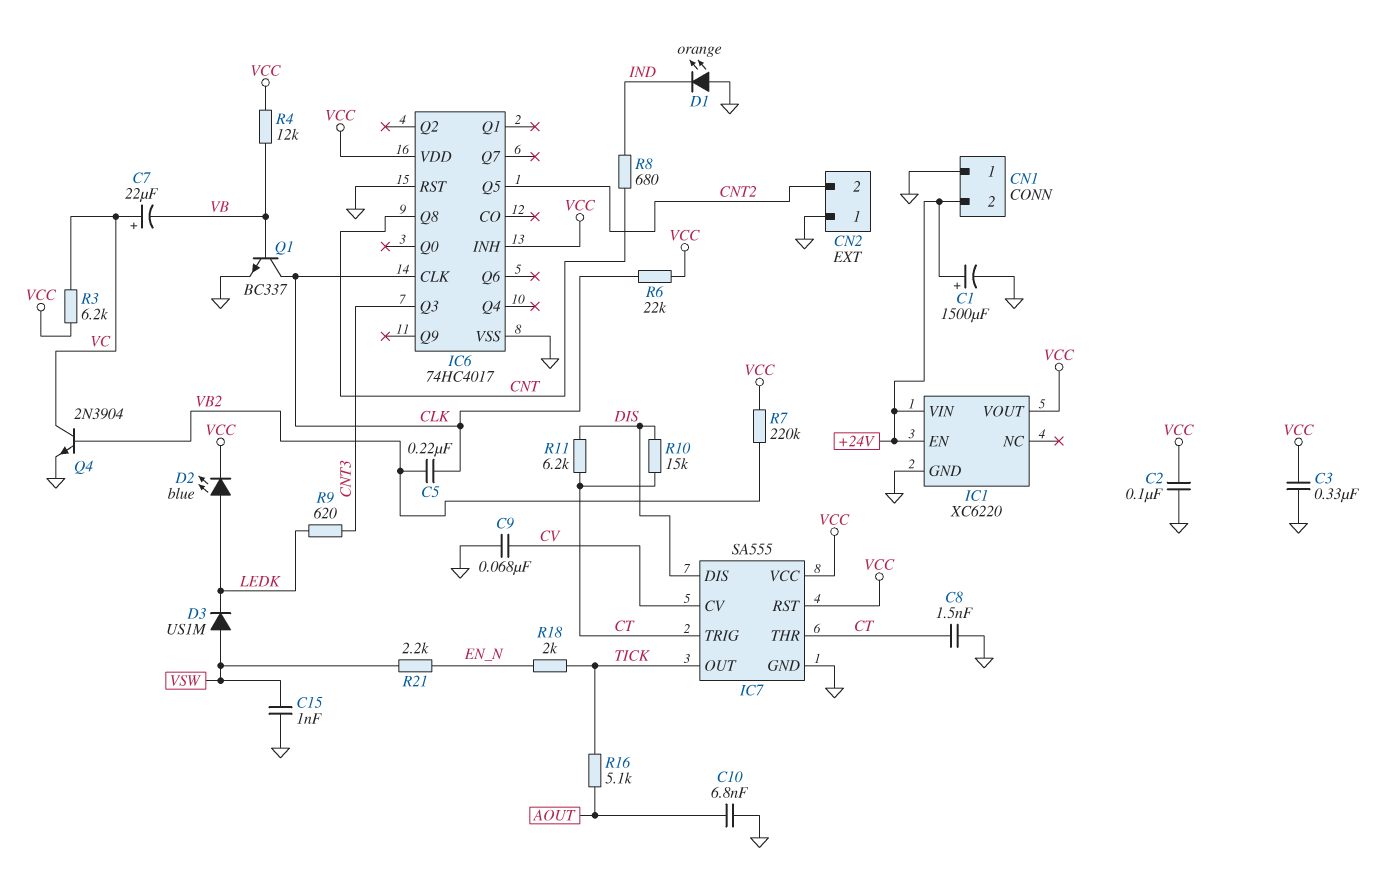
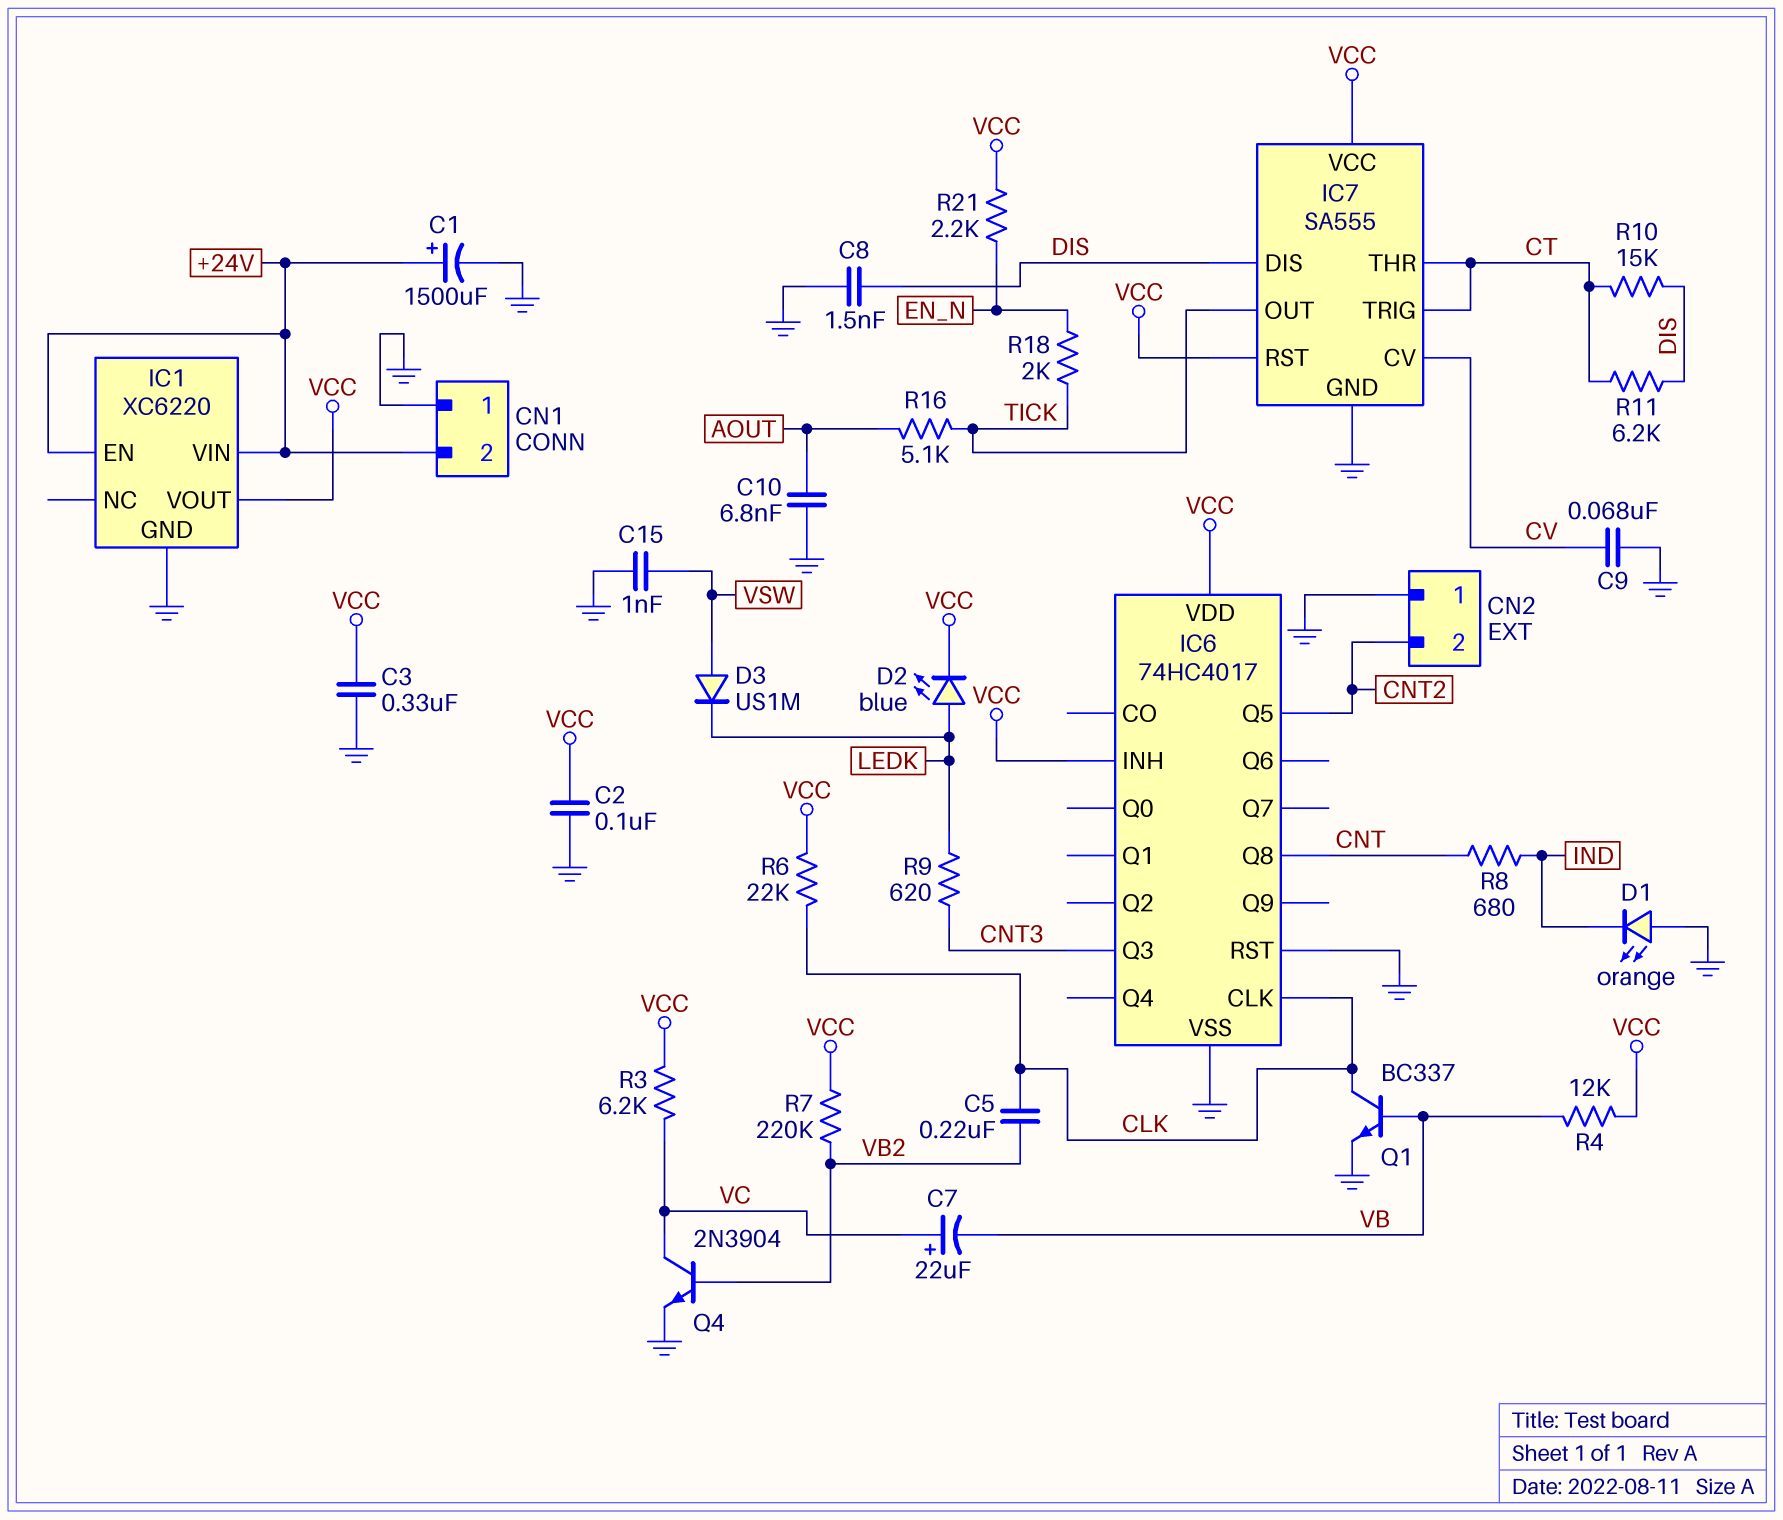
C8: 1.5nF (CT, GND) -> 1.5nF (DIS, GND)
R21: 2.2k (EN_N, VSW) -> 2.2k (EN_N, VCC)

